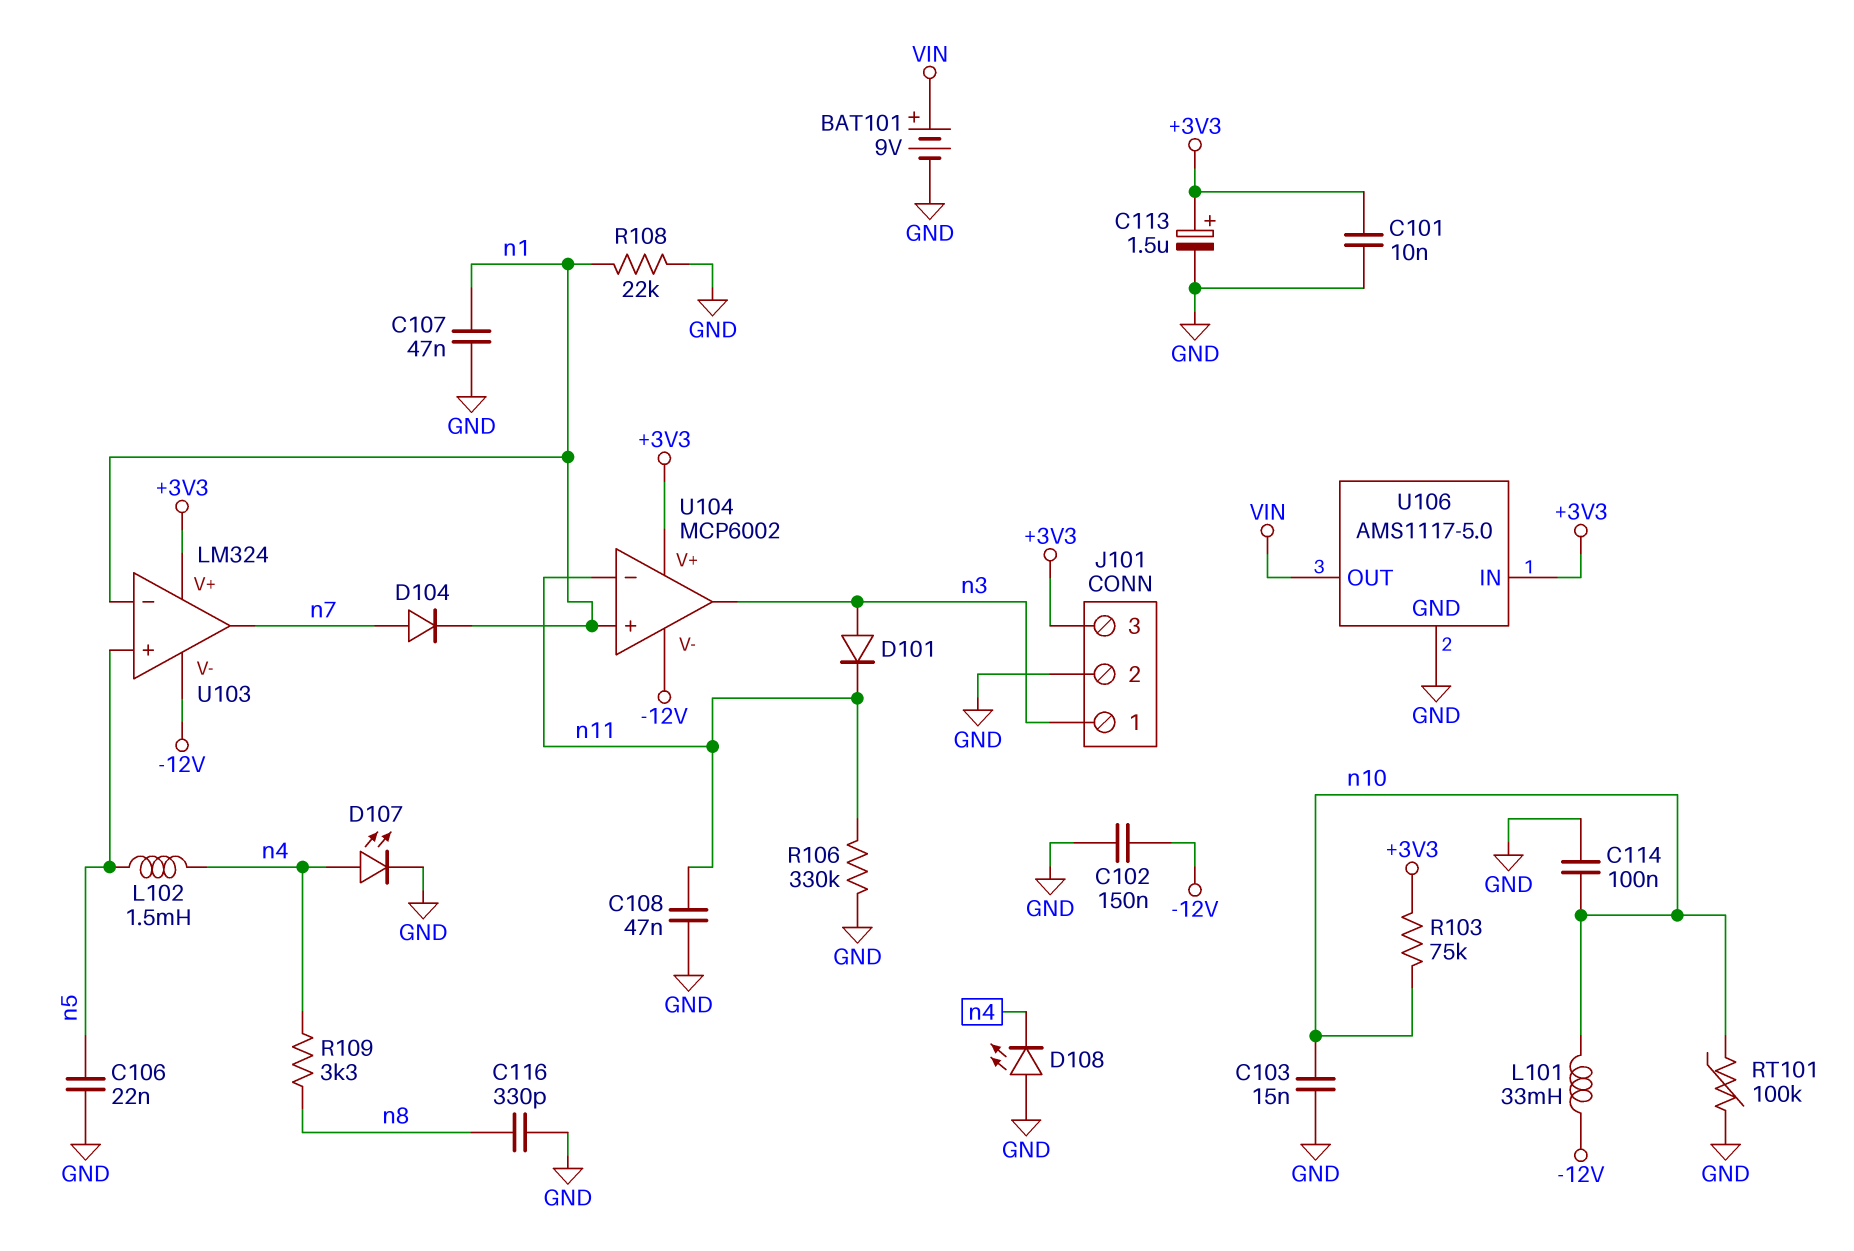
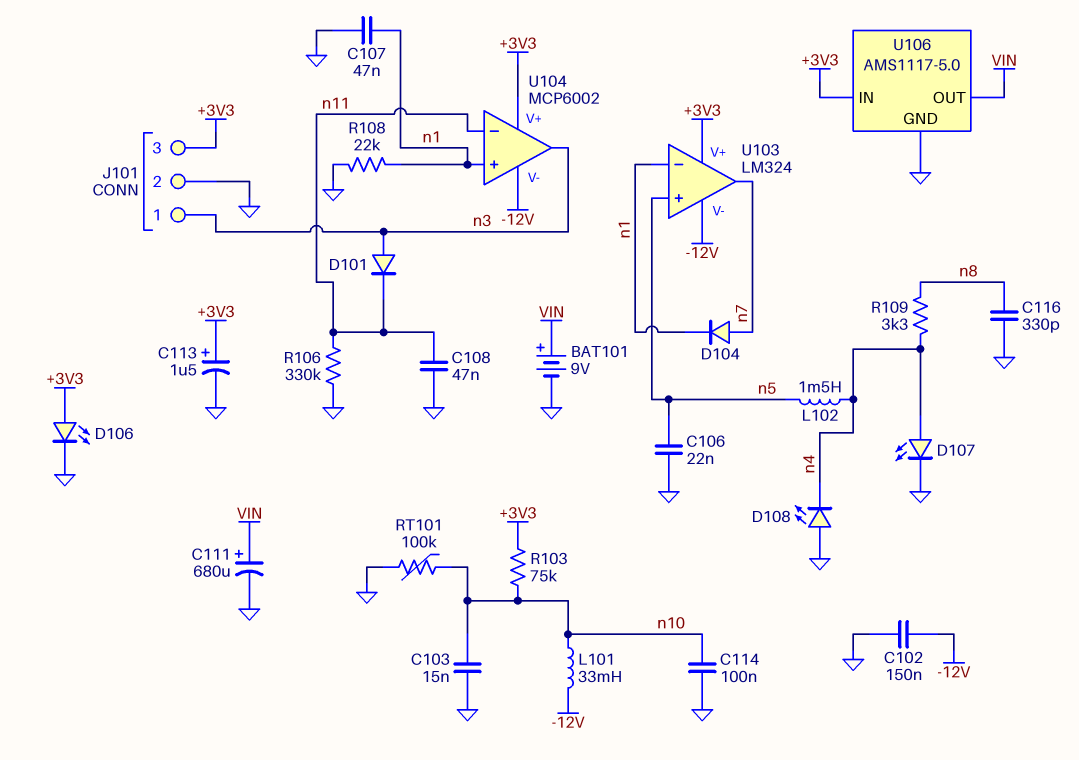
C101: 10nF (+3V3, GND) -> none
C111: none -> 680uF (plus VIN, minus GND)
D106: none -> LED (A +3V3, K GND)

